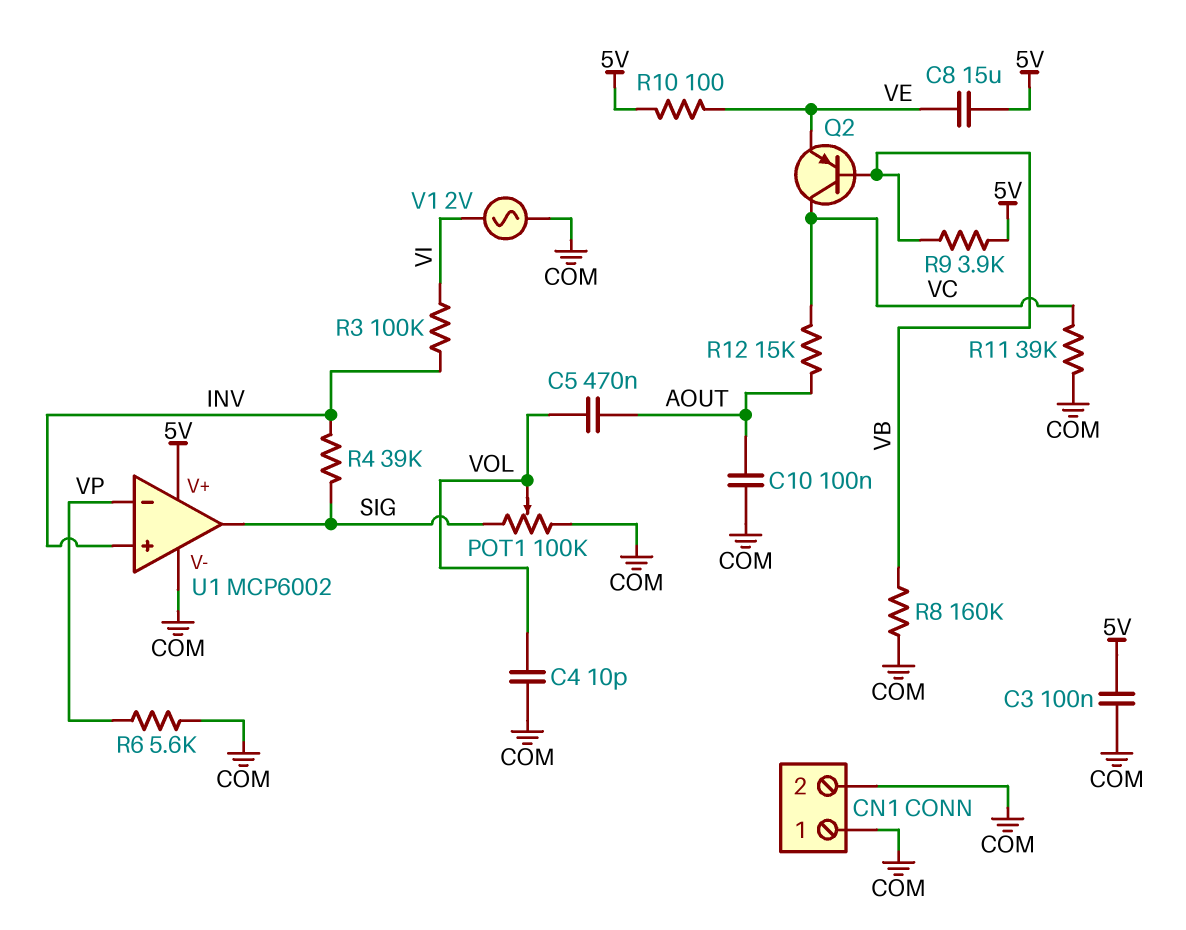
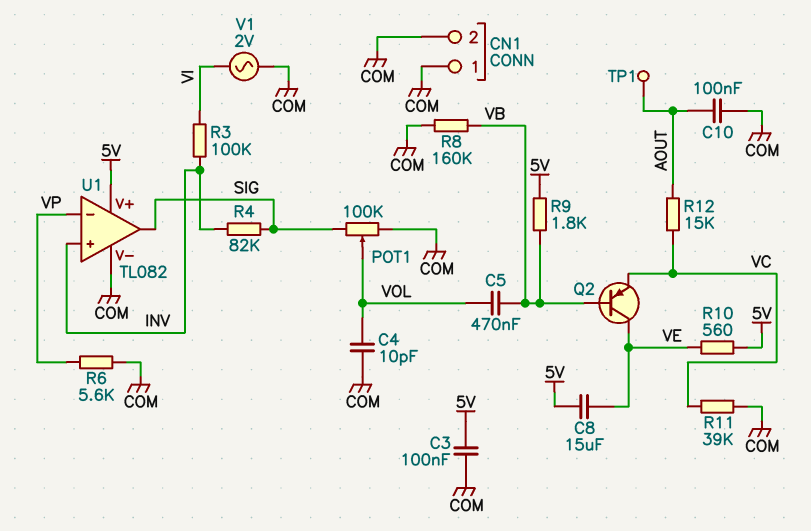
C5: 470nF (AOUT, VOL) -> 470nF (VB, VOL)
Q2: PNP (B VB, C VC, E VE) -> PNP (B VB, C VE, E VC)
R4: 39k (INV, SIG) -> 82k (INV, SIG)
R9: 3.9k (5V, VB) -> 1.8k (5V, VB)
R10: 100 (5V, VE) -> 560 (5V, VE)
TP1: none -> test point (AOUT)
U1: MCP6002 -> TL082

